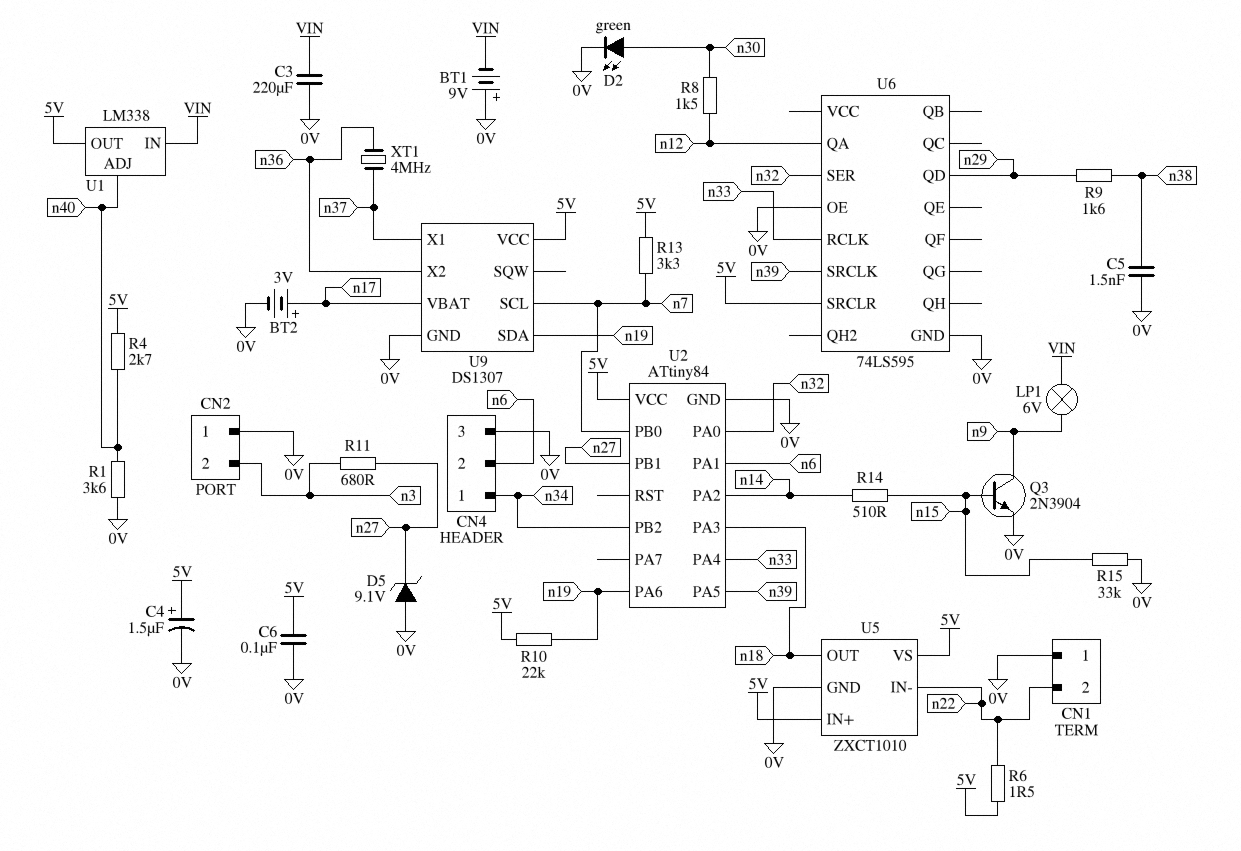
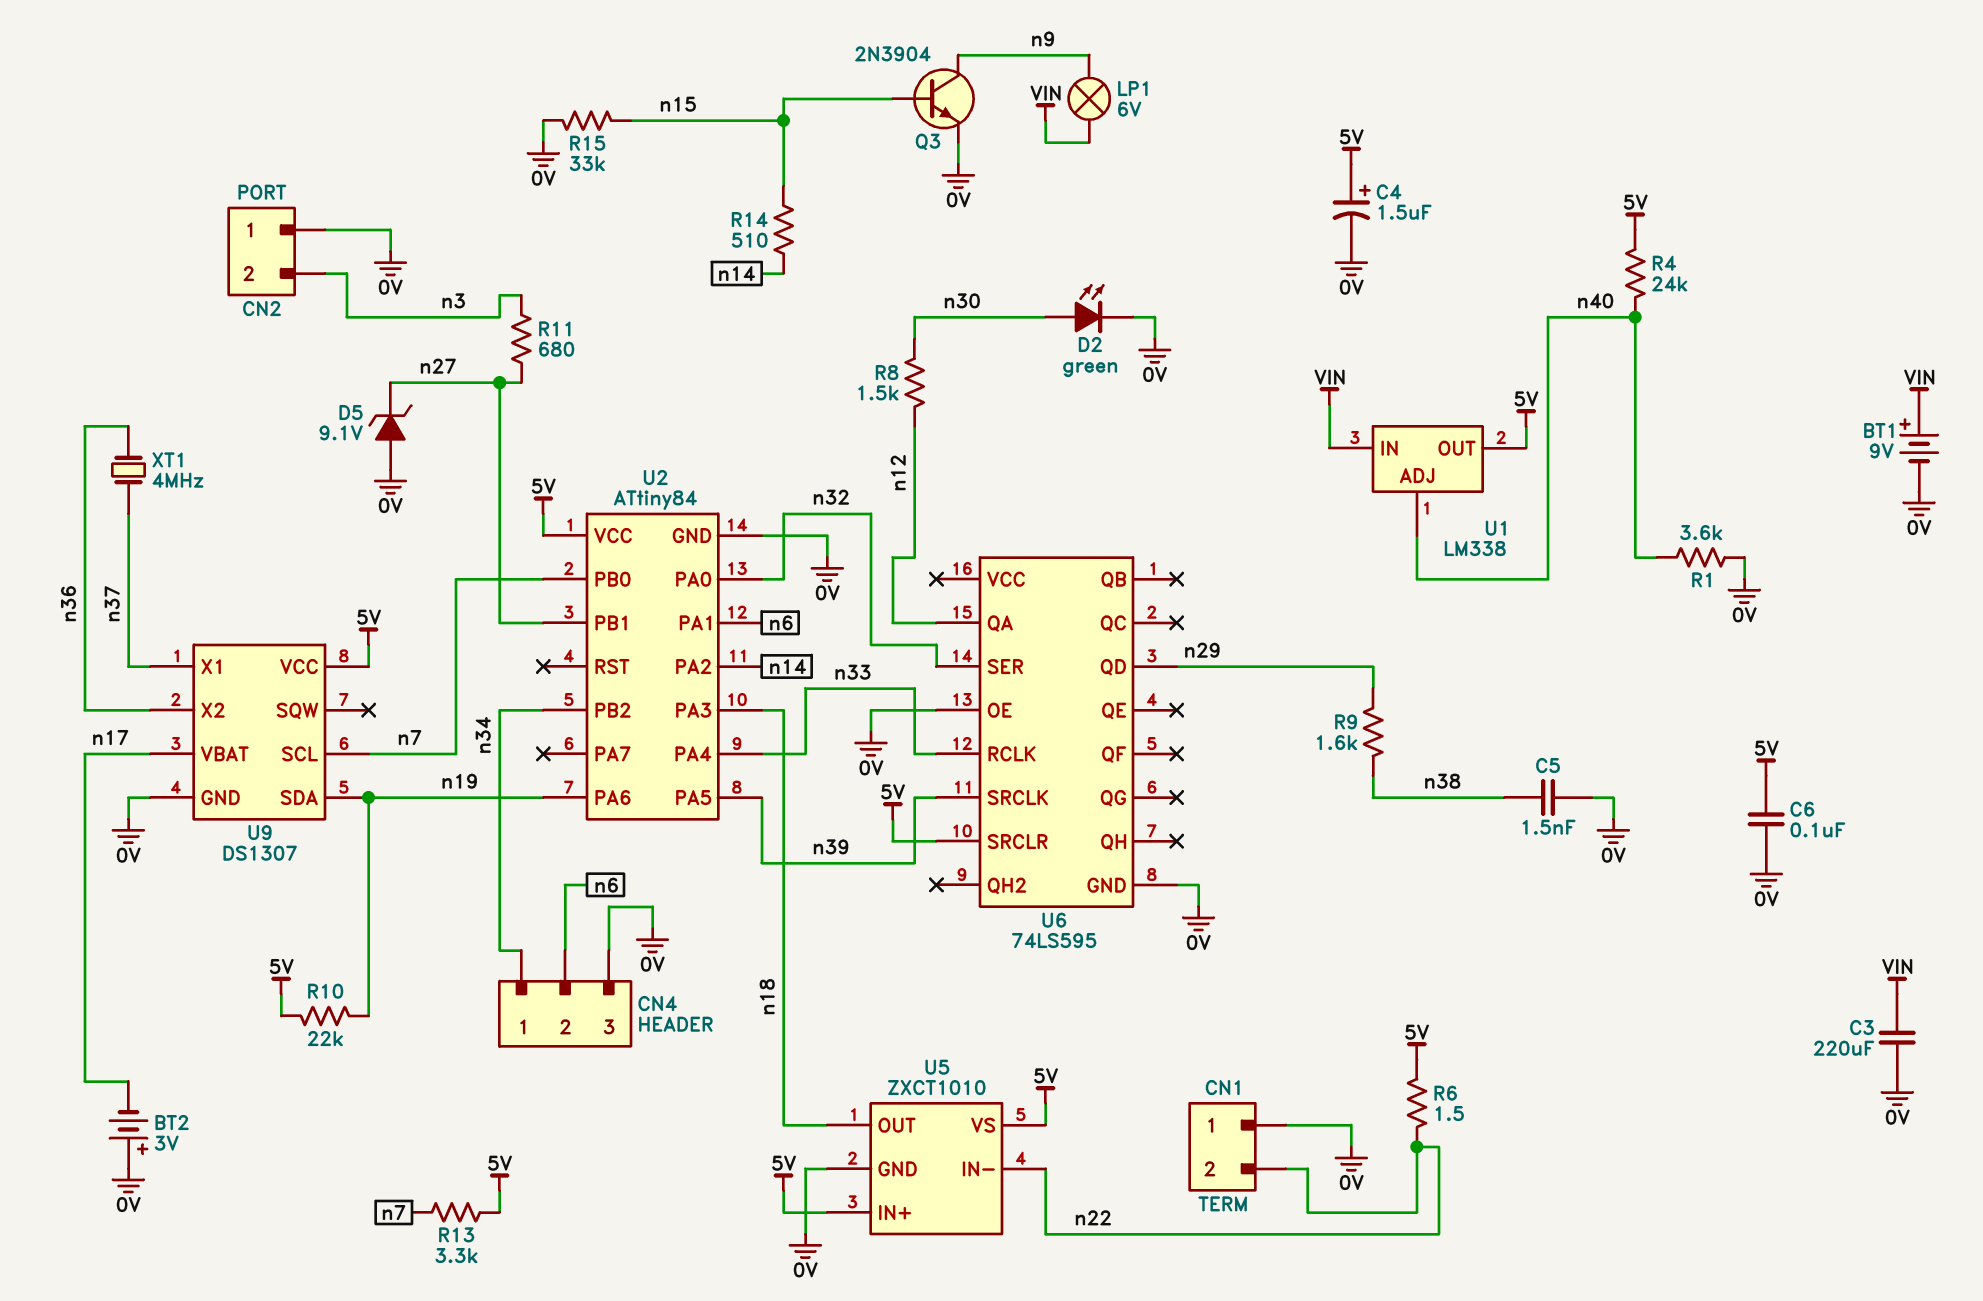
BT1: 9V (plus 0V, minus VIN) -> 9V (plus VIN, minus 0V)
BT2: 3V (plus n17, minus 0V) -> 3V (plus 0V, minus n17)
R4: 2.7k (5V, n40) -> 24k (5V, n40)

